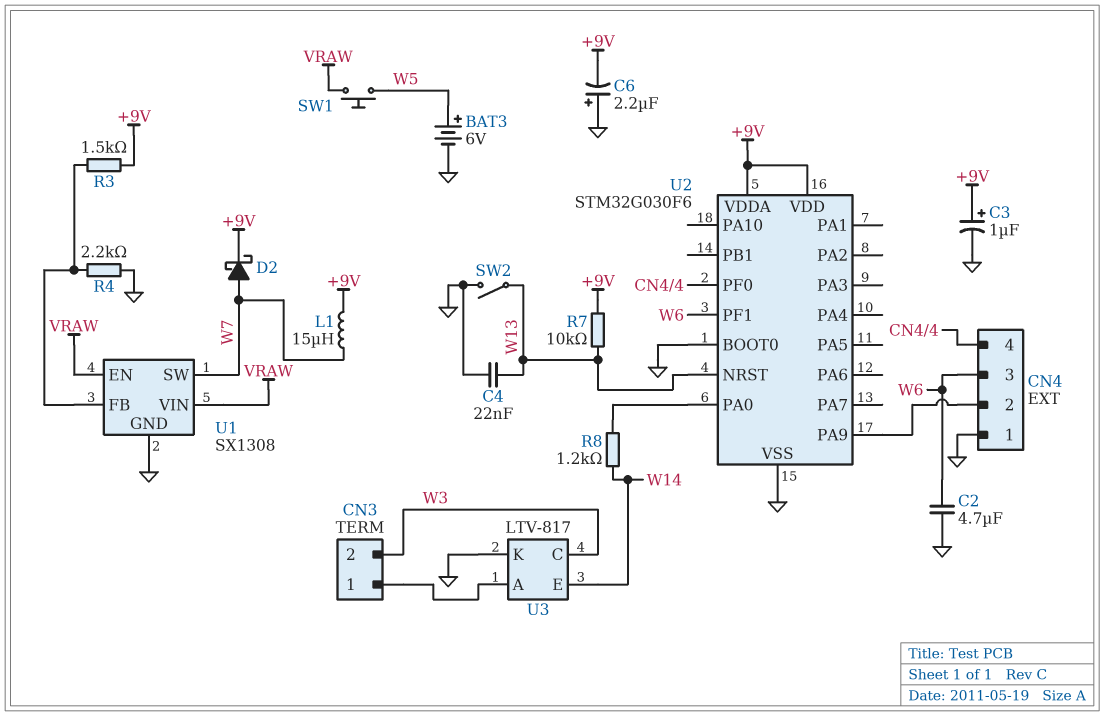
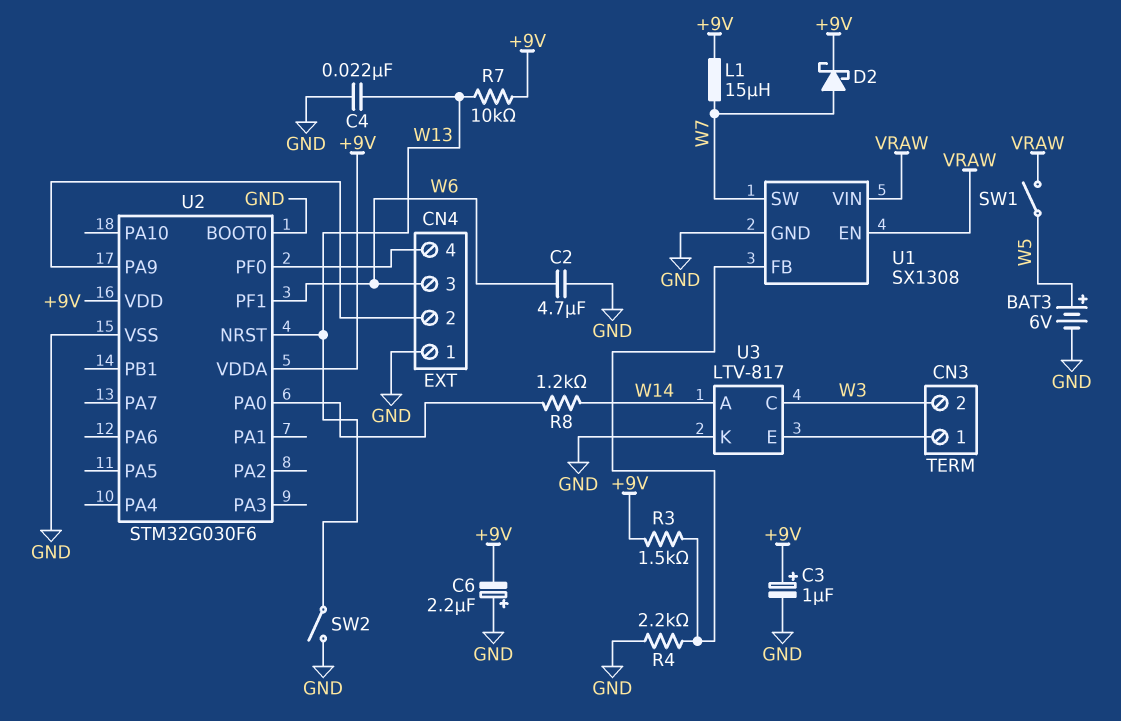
SW1: button (VRAW, W5) -> switch (VRAW, W5)
U3 pin A: CN3/1 -> W14
U3 pin E: W14 -> CN3/1

